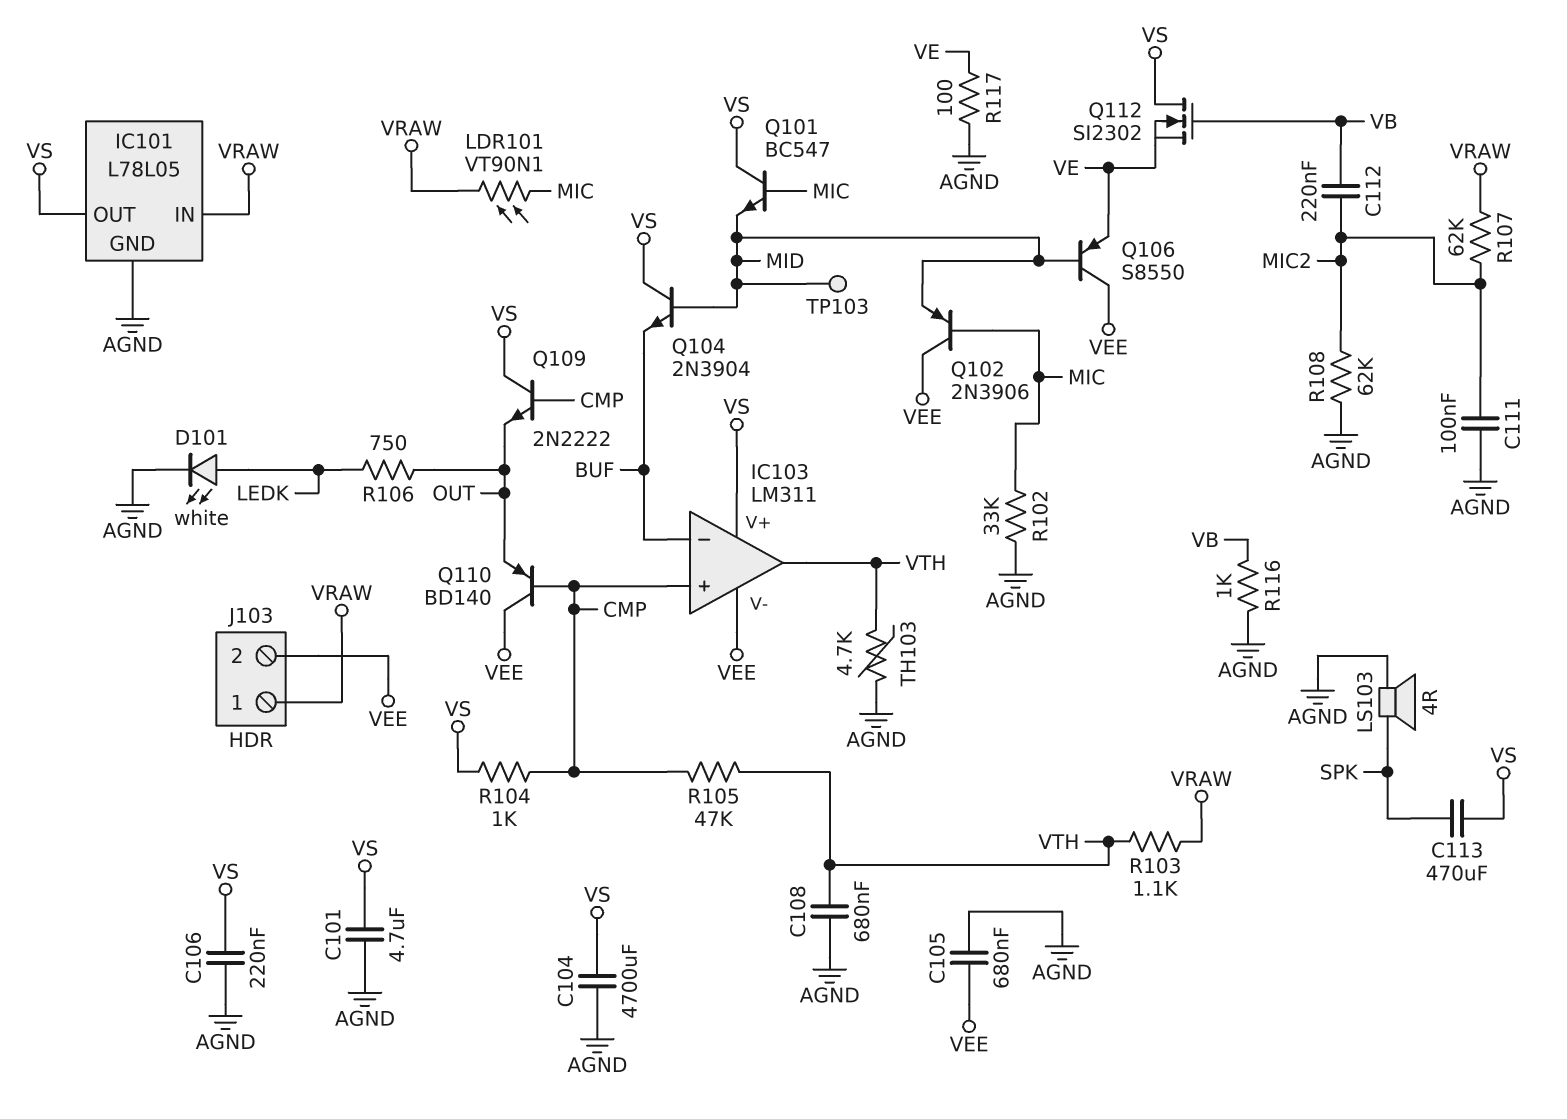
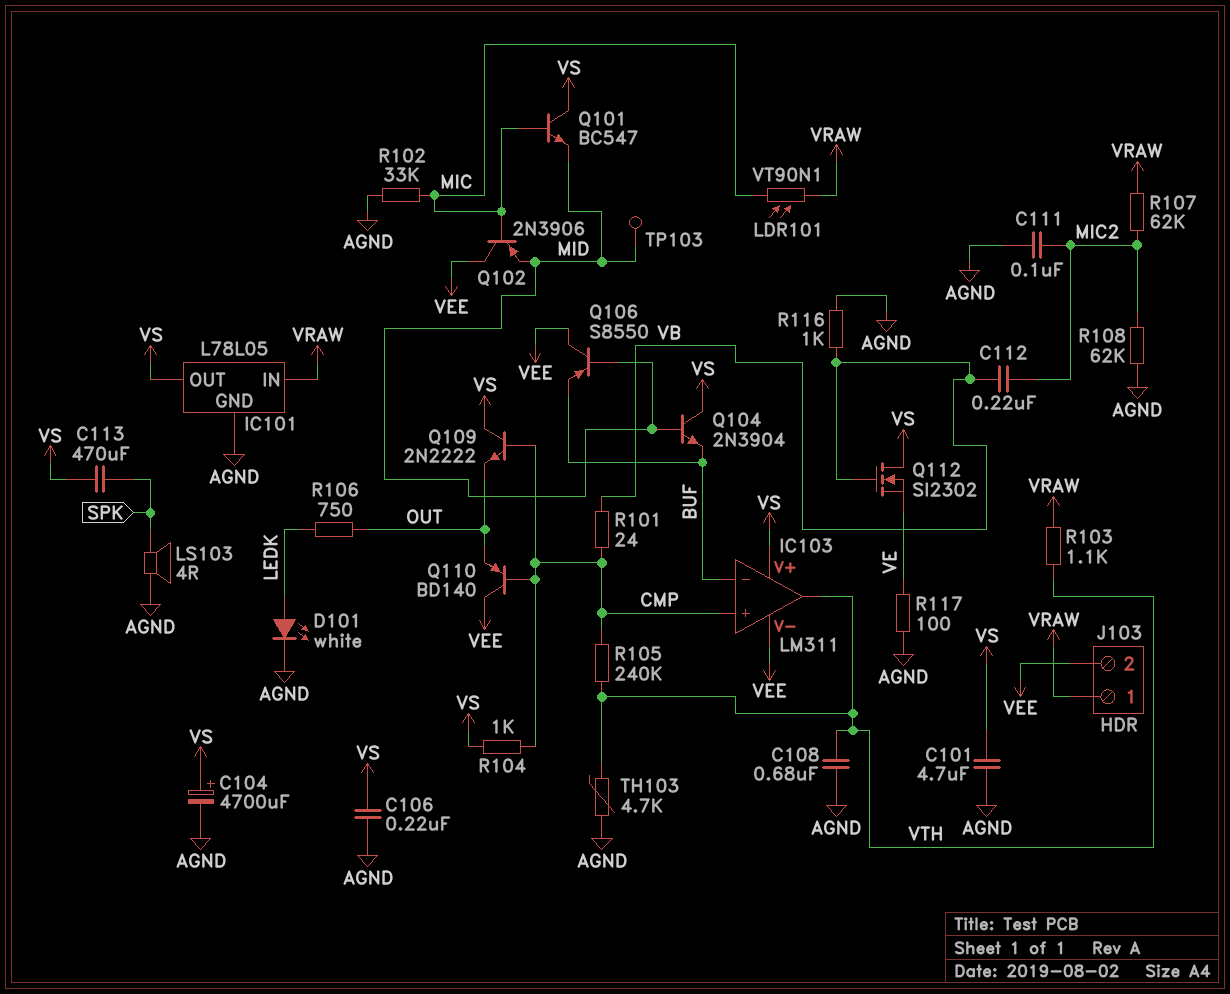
C104: 4700uF (AGND, VS) -> 4700uF (plus VS, minus AGND)
C105: 680nF (AGND, VEE) -> none
Q106: PNP S8550 (B MID, C VEE, E VE) -> PNP S8550 (B MID, C VEE, E BUF)
R101: none -> 24 (CMP, VB)
R105: 47k (CMP, VTH) -> 240k (CMP, VTH)

